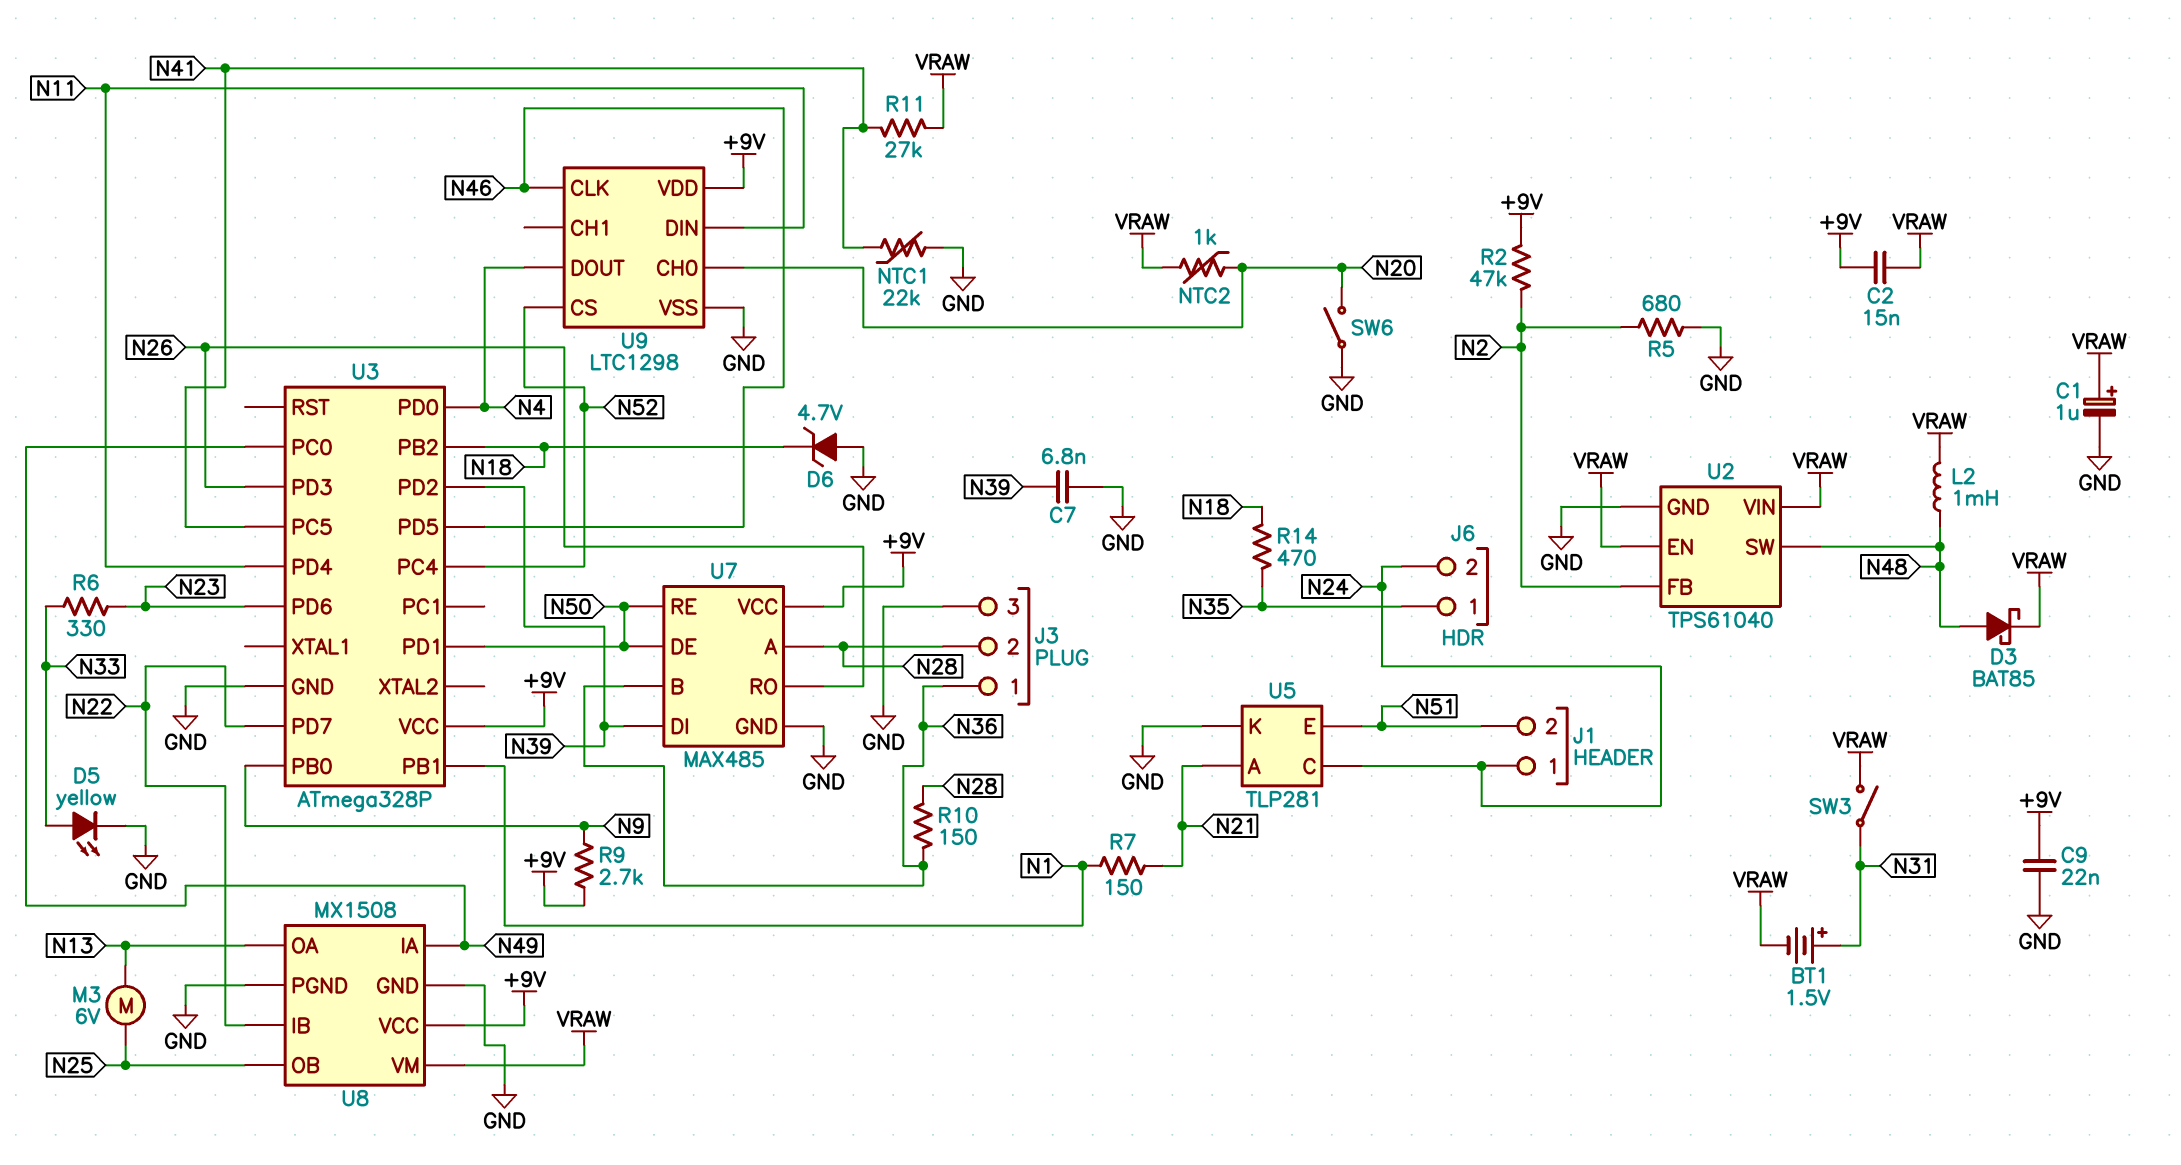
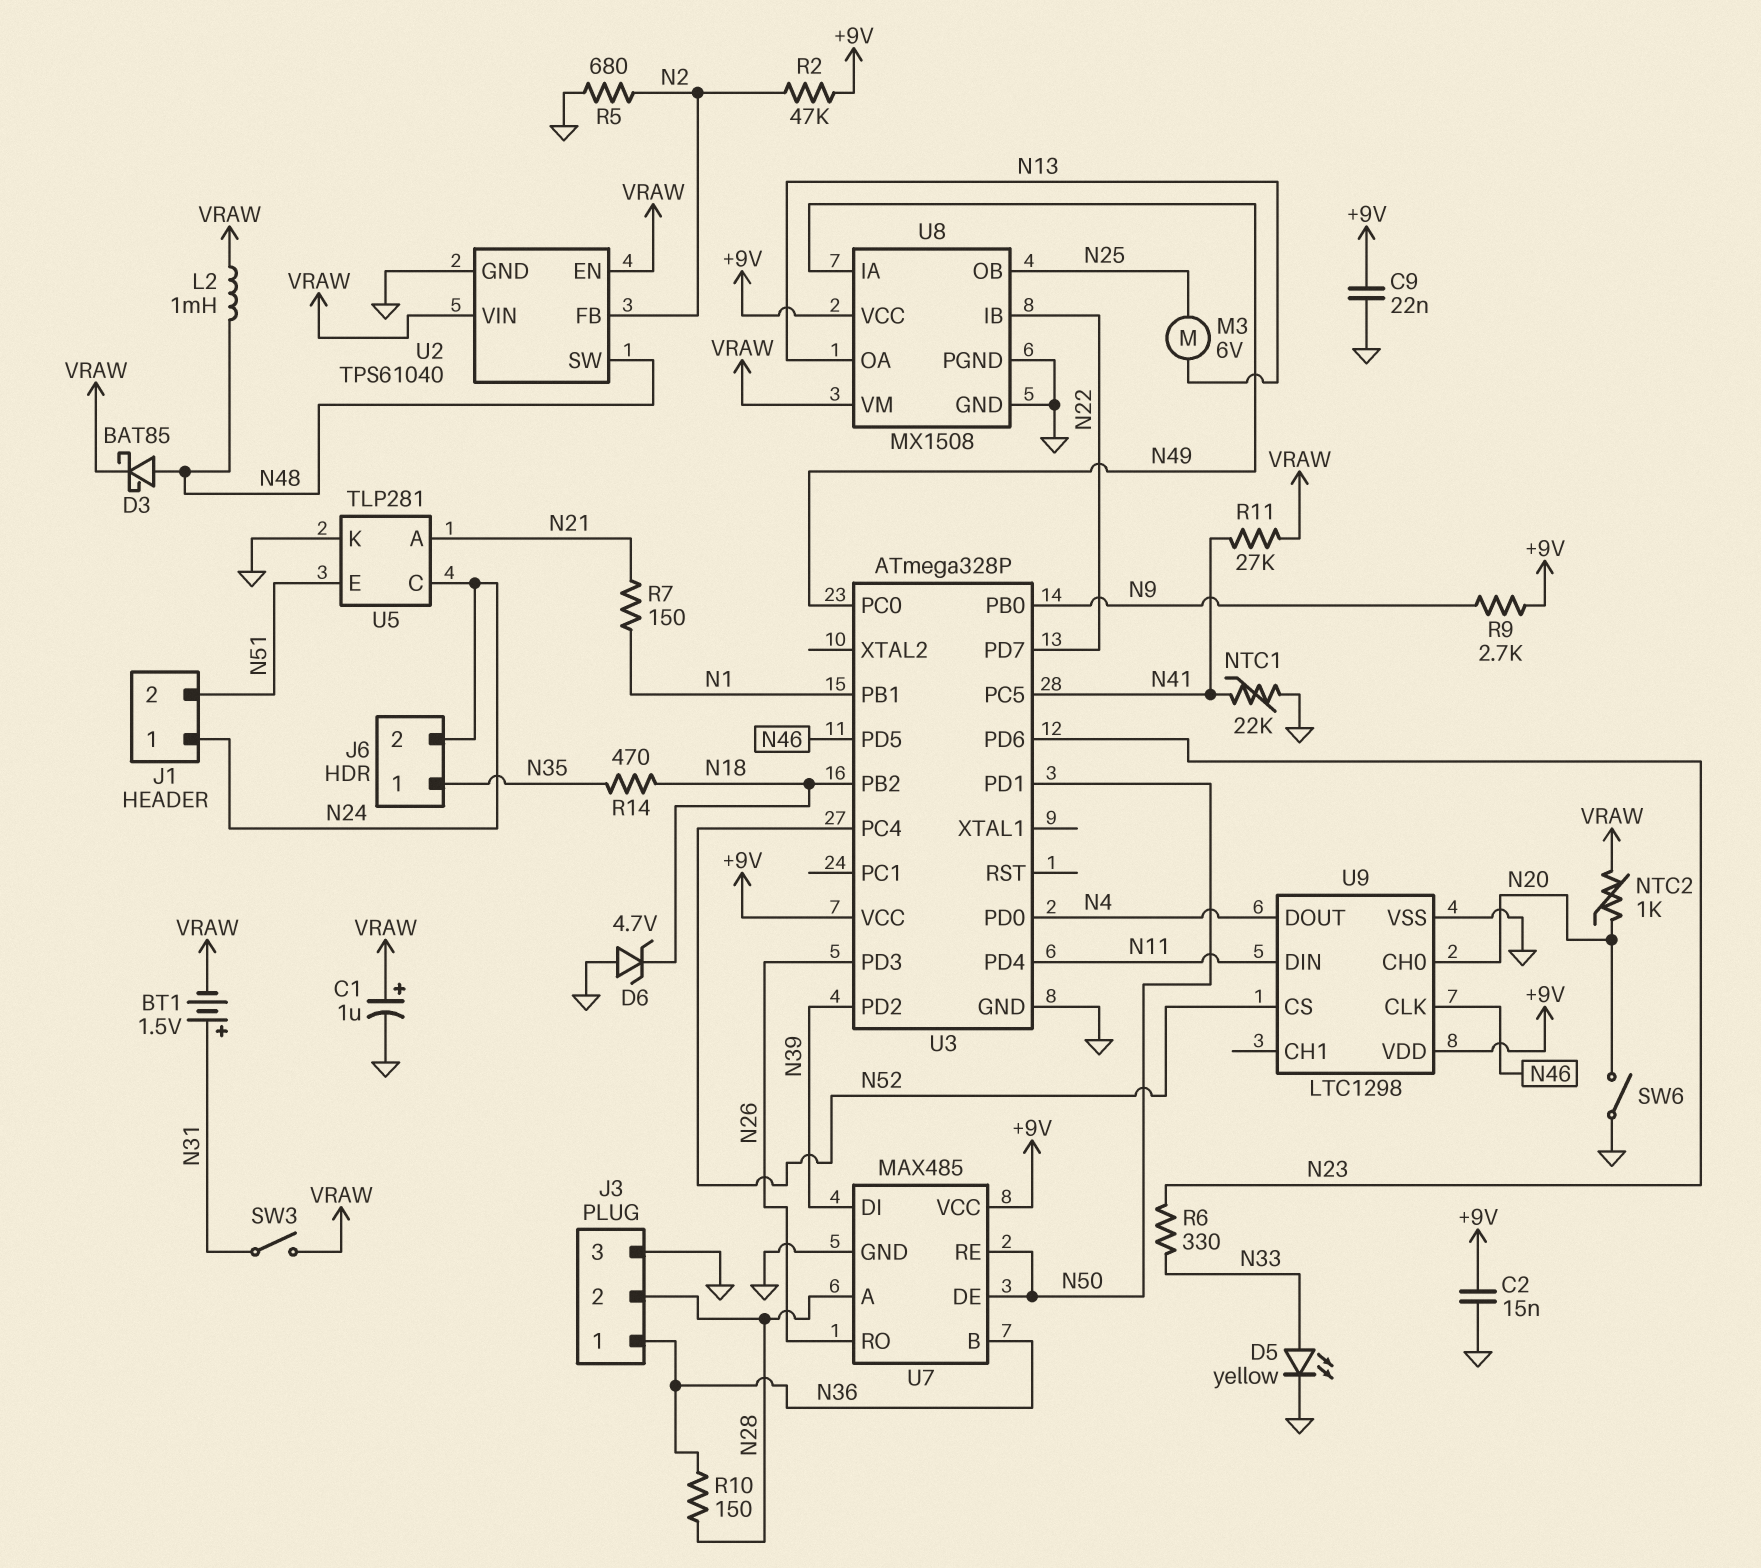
C2: 15nF (+9V, VRAW) -> 15nF (+9V, GND)
C7: 6.8nF (GND, N39) -> none

